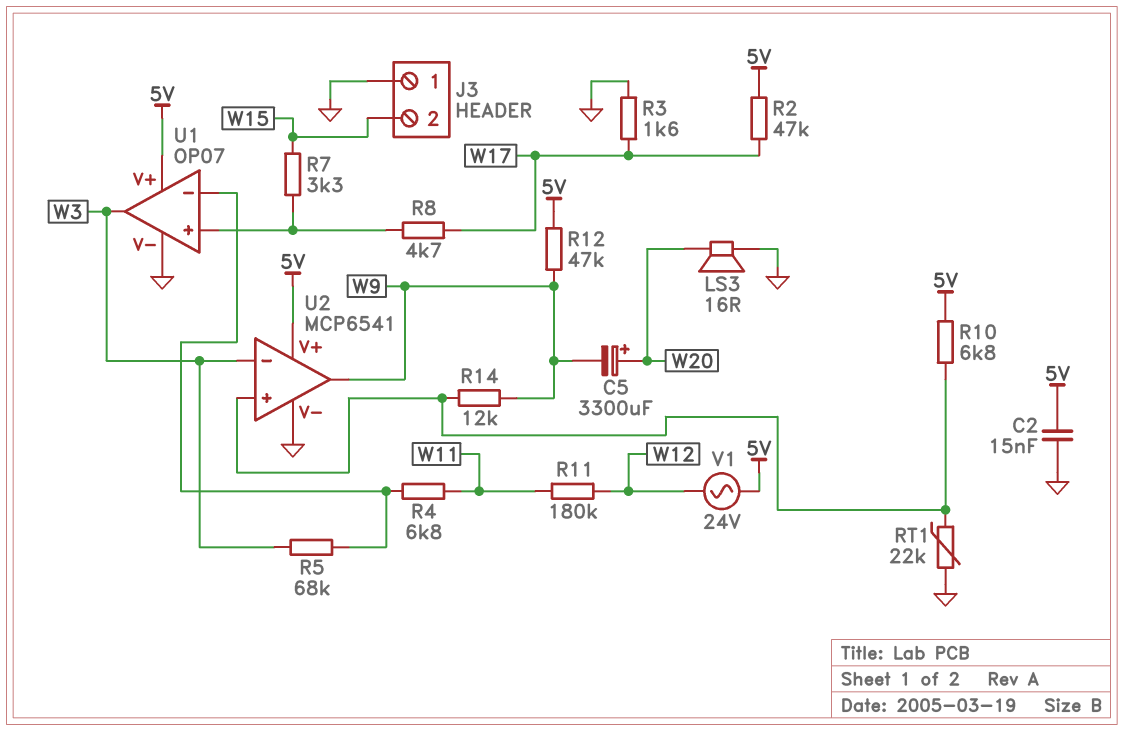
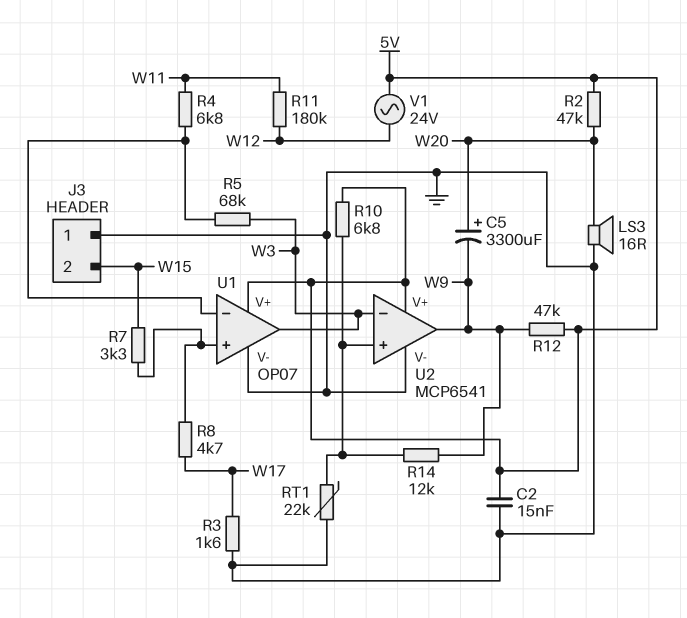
R2: 47k (5V, W17) -> 47k (5V, W20)

